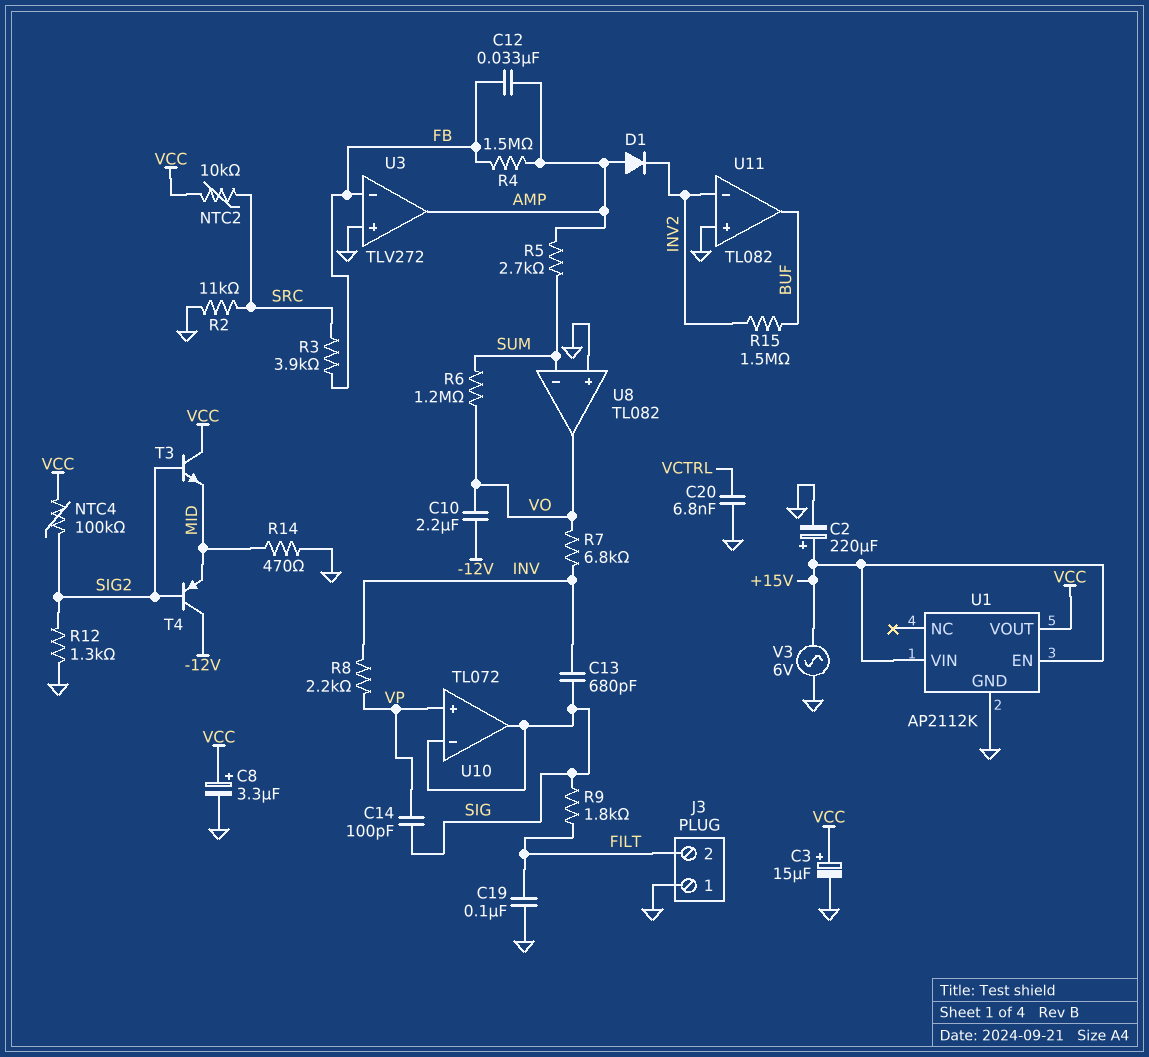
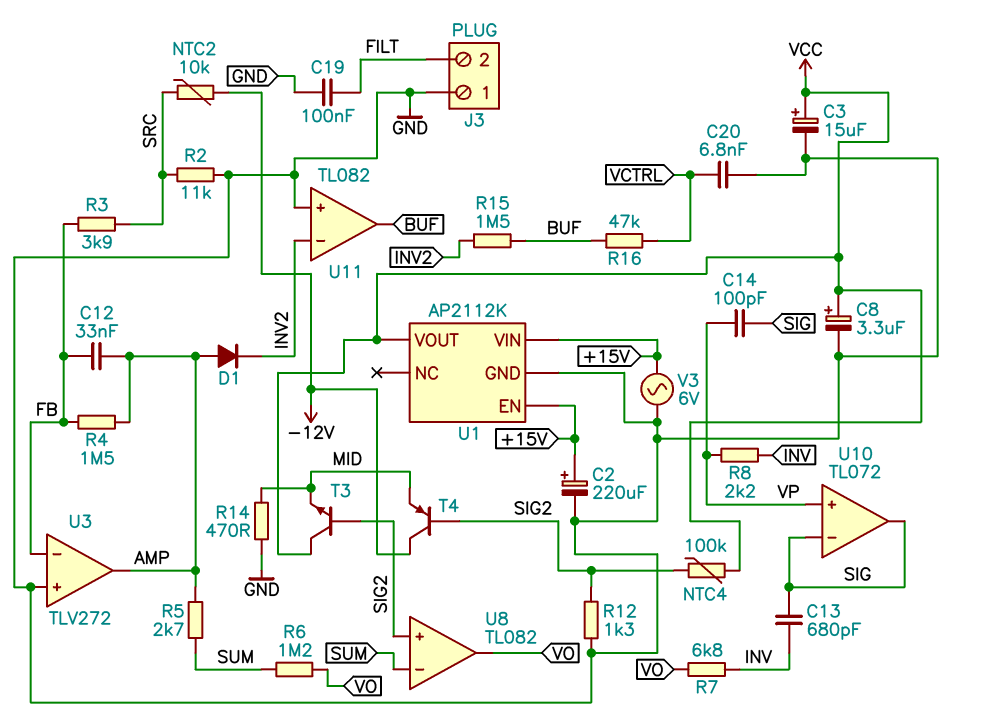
C10: 2.2uF (-12V, VO) -> none
NTC2: 10k (SRC, VCC) -> 10k (-12V, SRC)
R9: 1.8k (FILT, SIG) -> none
R16: none -> 47k (BUF, VCTRL)
U8 pin in+: GND -> SIG2

